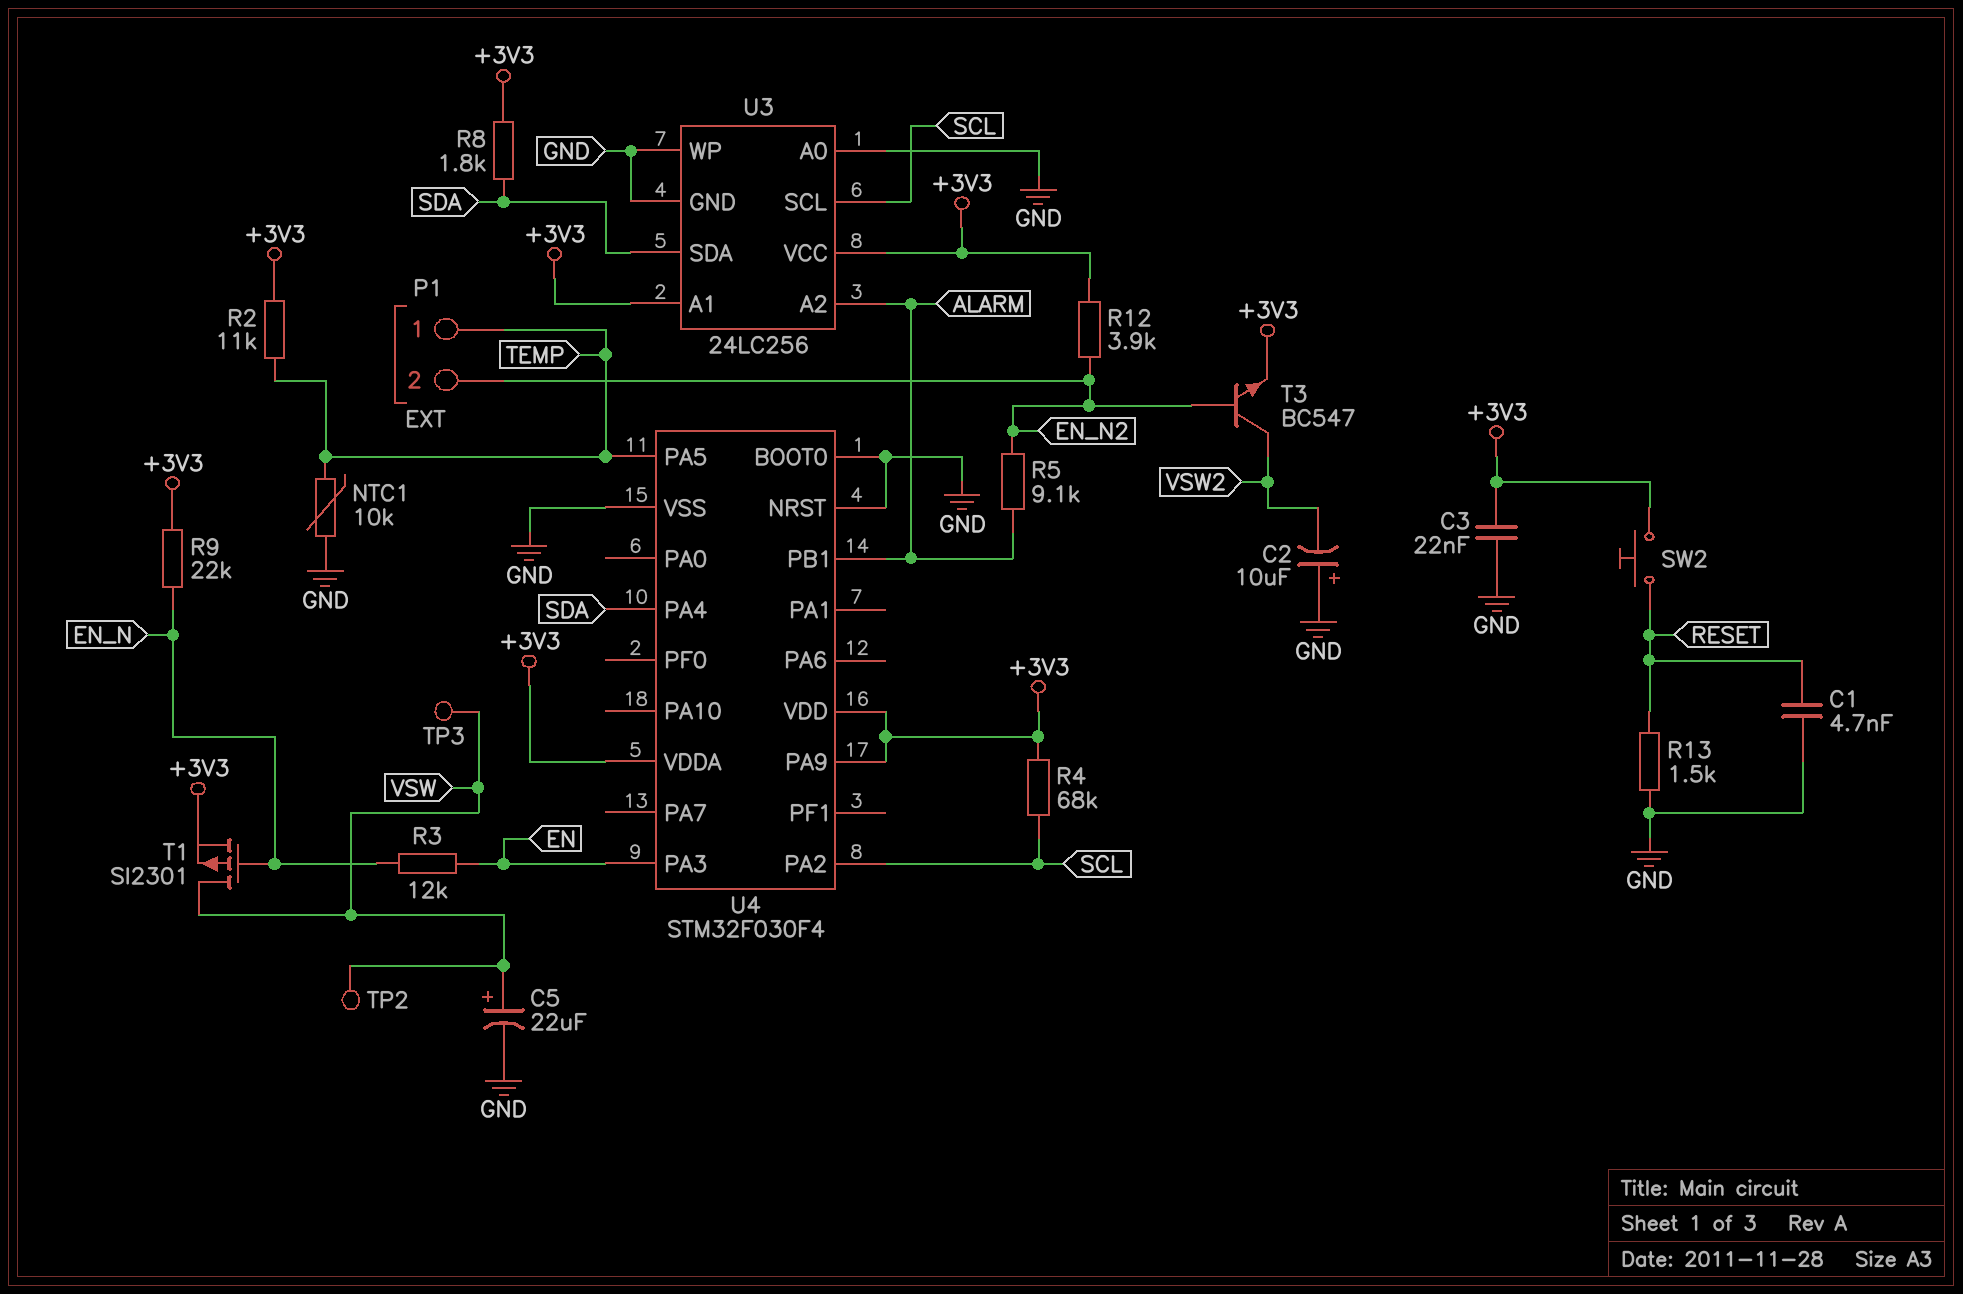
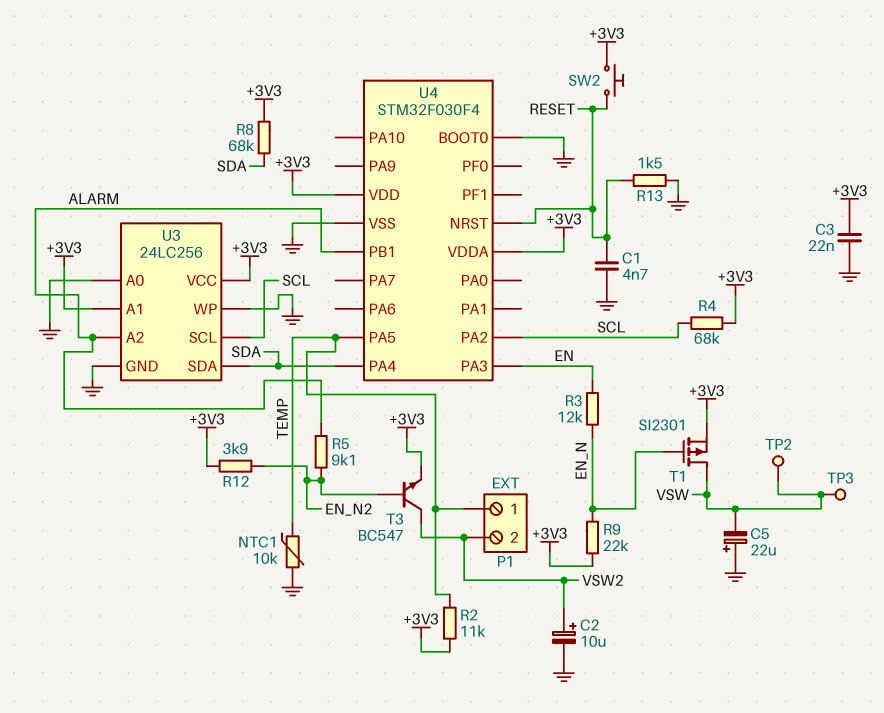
C2: 10uF (plus GND, minus VSW2) -> 10uF (plus VSW2, minus GND)
C5: 22uF (plus VSW, minus GND) -> 22uF (plus GND, minus VSW)
P1 pin 2: EN_N2 -> VSW2
R8: 1.8k (+3V3, SDA) -> 68k (+3V3, SDA)
U4 pin NRST: GND -> RESET
U4 pin PA9: +3V3 -> none

